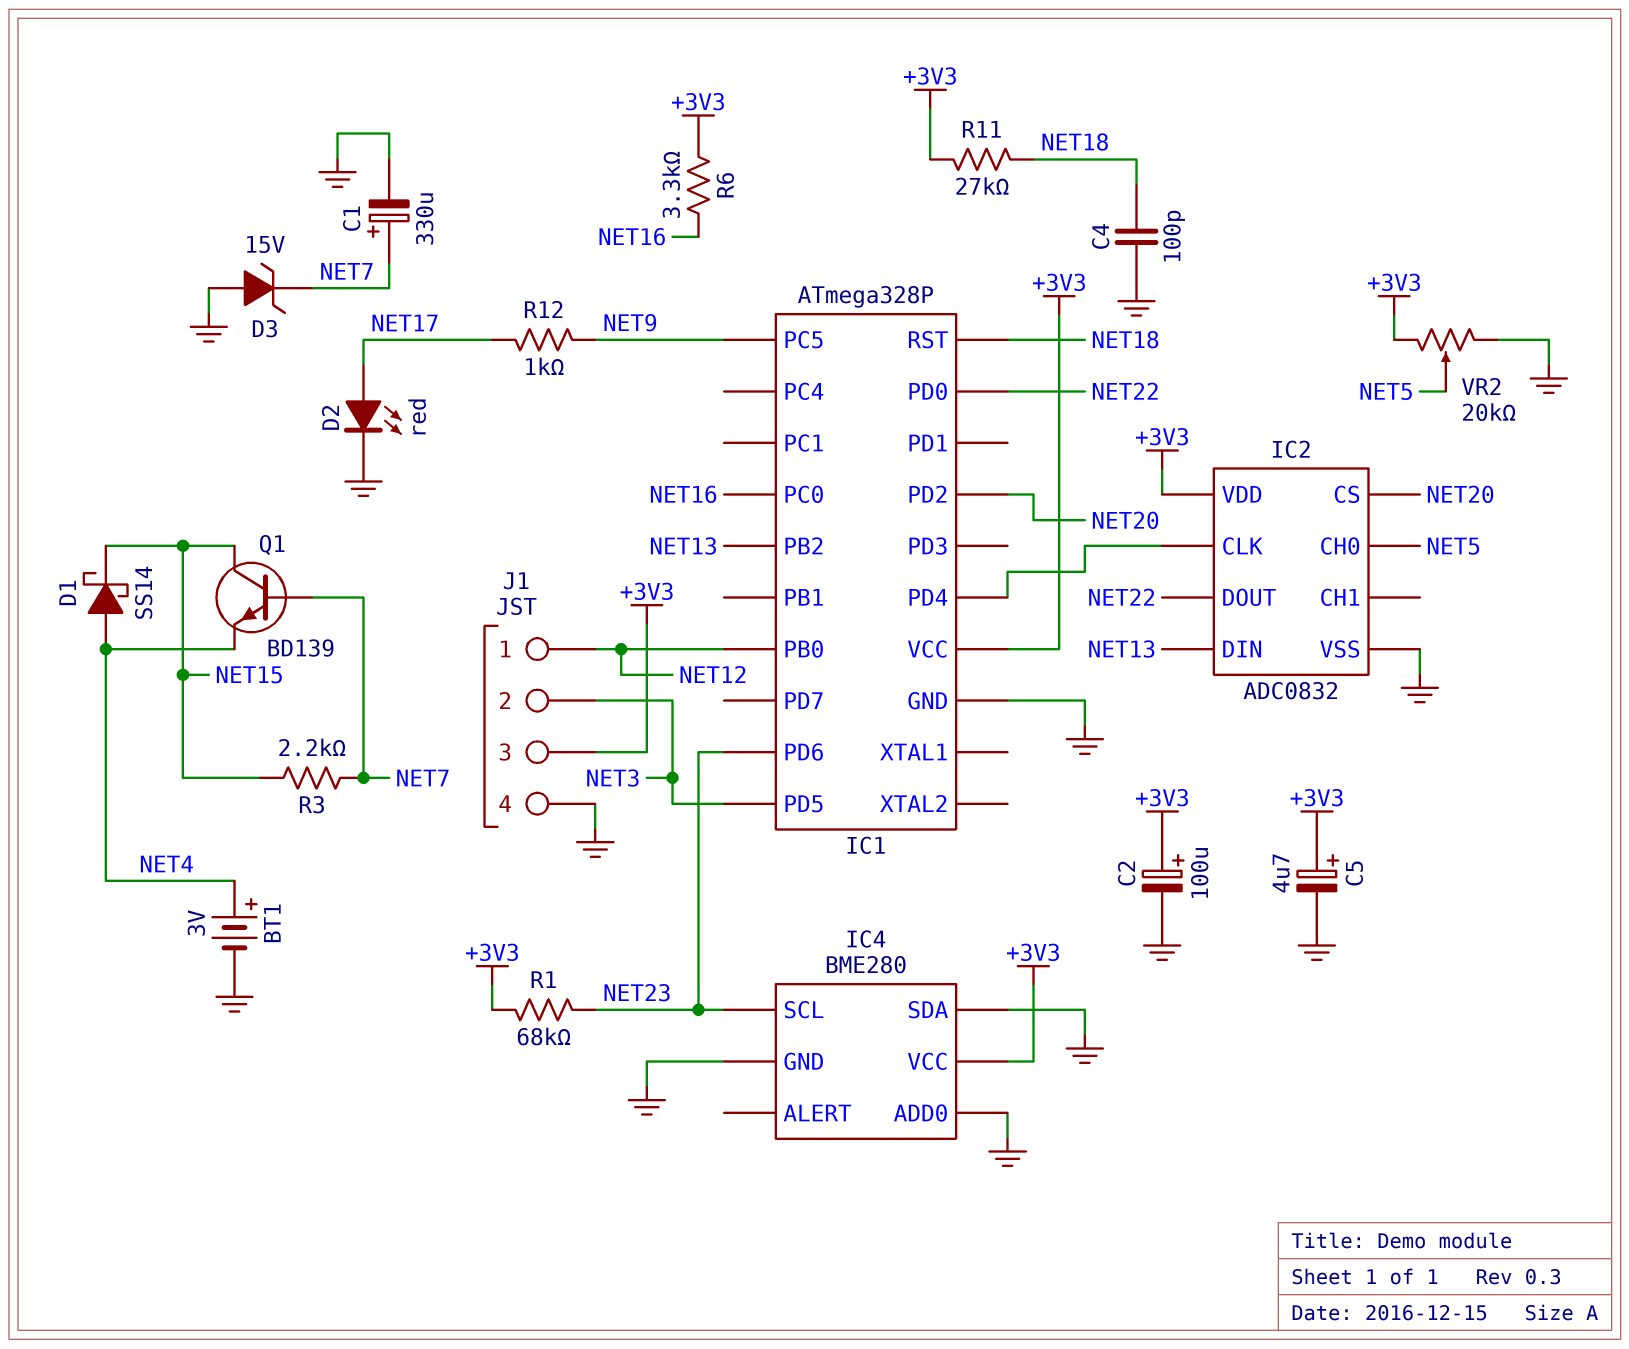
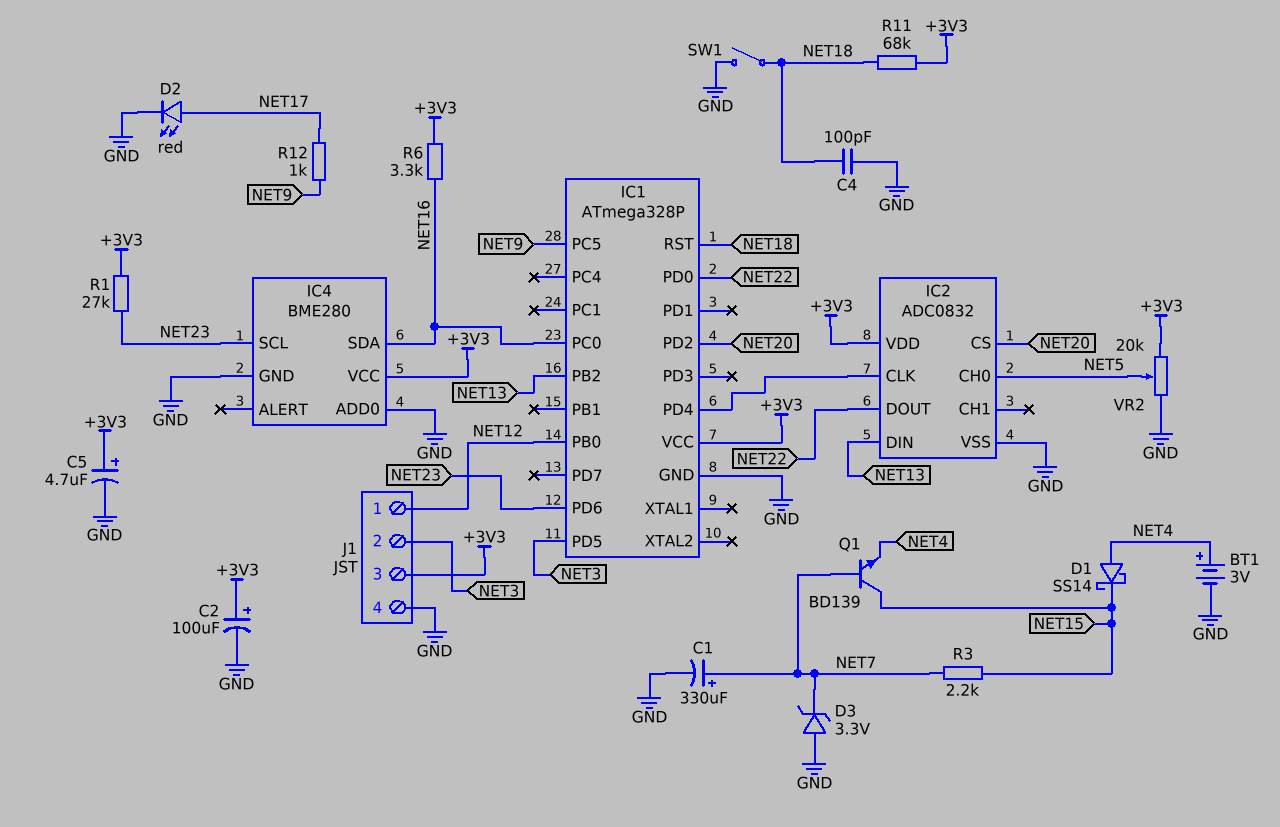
D3: zener 15V (A GND, K NET7) -> zener 3.3V (A GND, K NET7)
IC4 pin SDA: GND -> NET16
R1: 68k (+3V3, NET23) -> 27k (+3V3, NET23)
R11: 27k (+3V3, NET18) -> 68k (+3V3, NET18)
SW1: none -> switch (GND, NET18)

